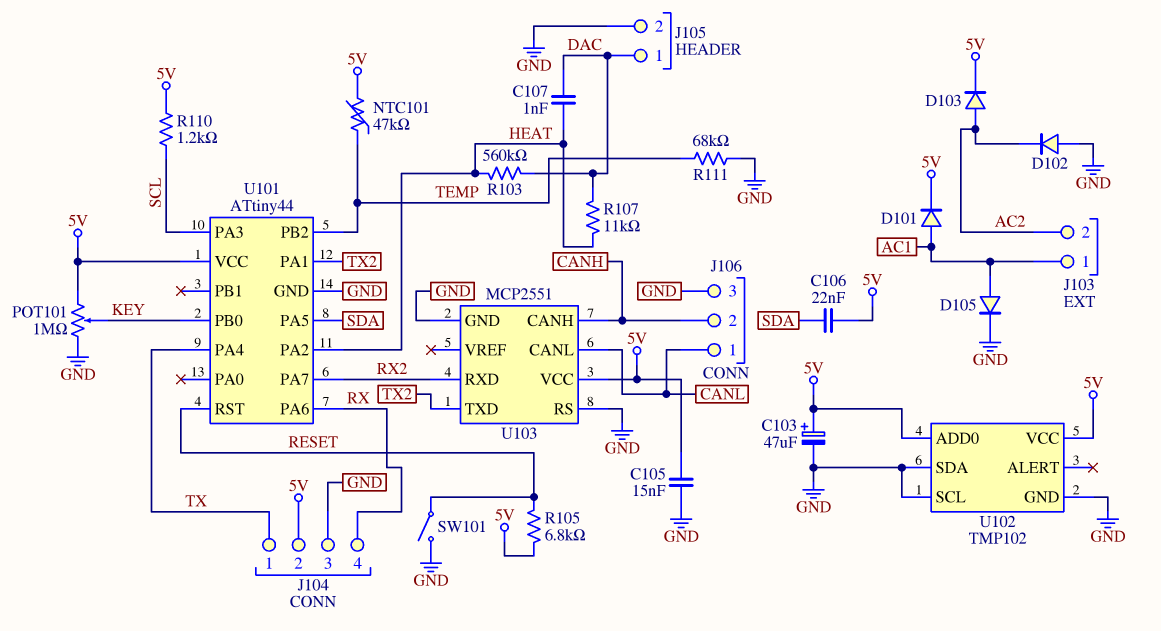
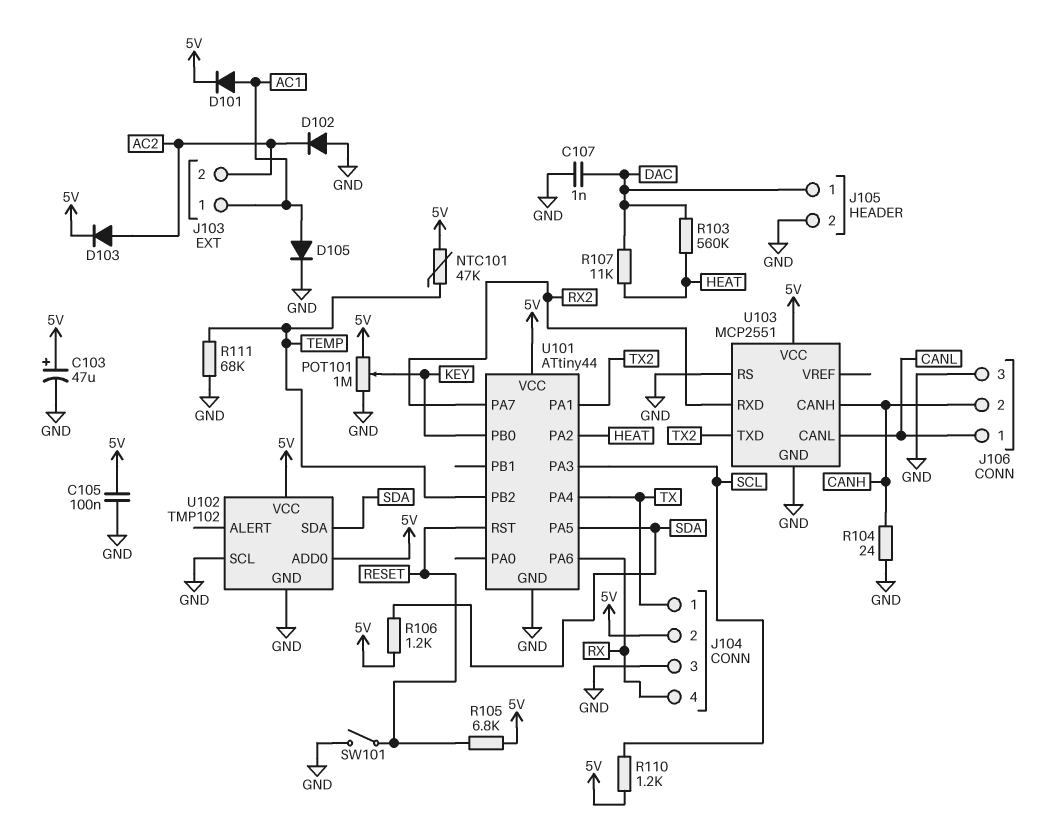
C105: 15nF (5V, GND) -> 100nF (5V, GND)
C106: 22nF (5V, SDA) -> none
C107: 1nF (DAC, HEAT) -> 1nF (DAC, GND)
R104: none -> 24 (CANH, GND)
R106: none -> 1.2k (5V, SDA)
U102 pin SDA: GND -> SDA

